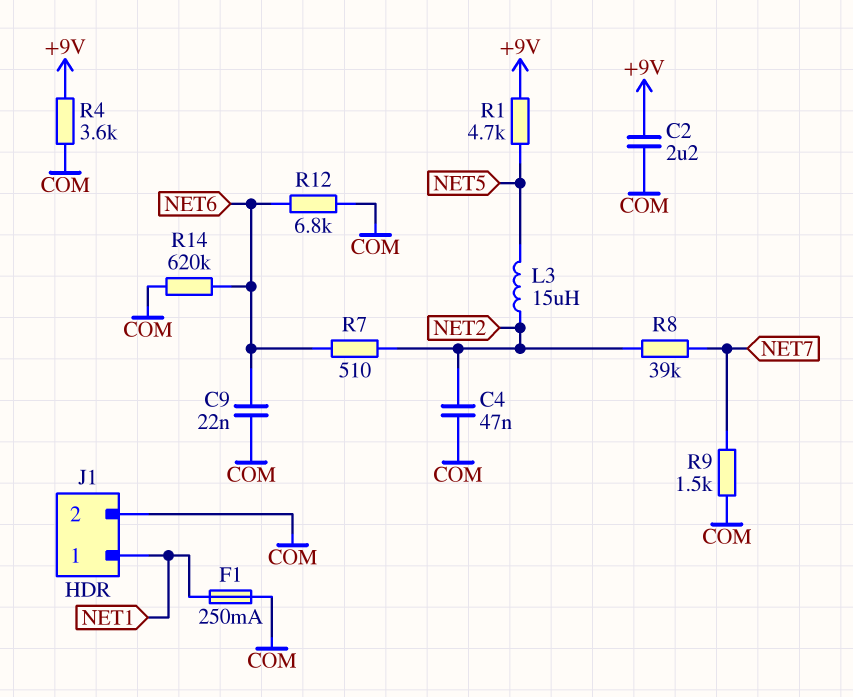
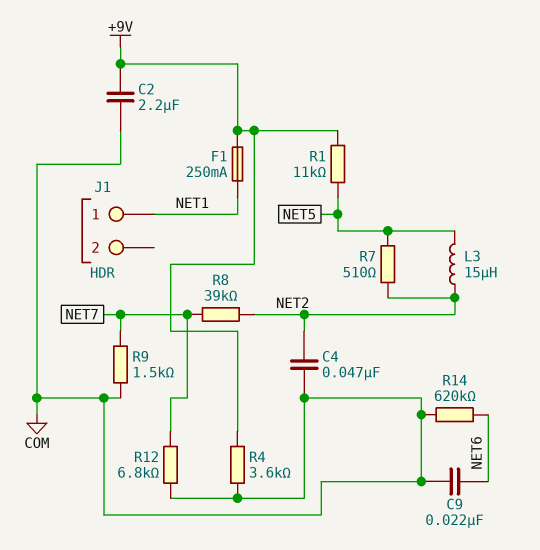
F1: 250mA (COM, NET1) -> 250mA (+9V, NET1)
J1 pin 2: COM -> none
R1: 4.7k (+9V, NET5) -> 11k (+9V, NET5)
R7: 510 (NET2, NET6) -> 510 (NET2, NET5)
R12: 6.8k (COM, NET6) -> 6.8k (COM, NET7)

